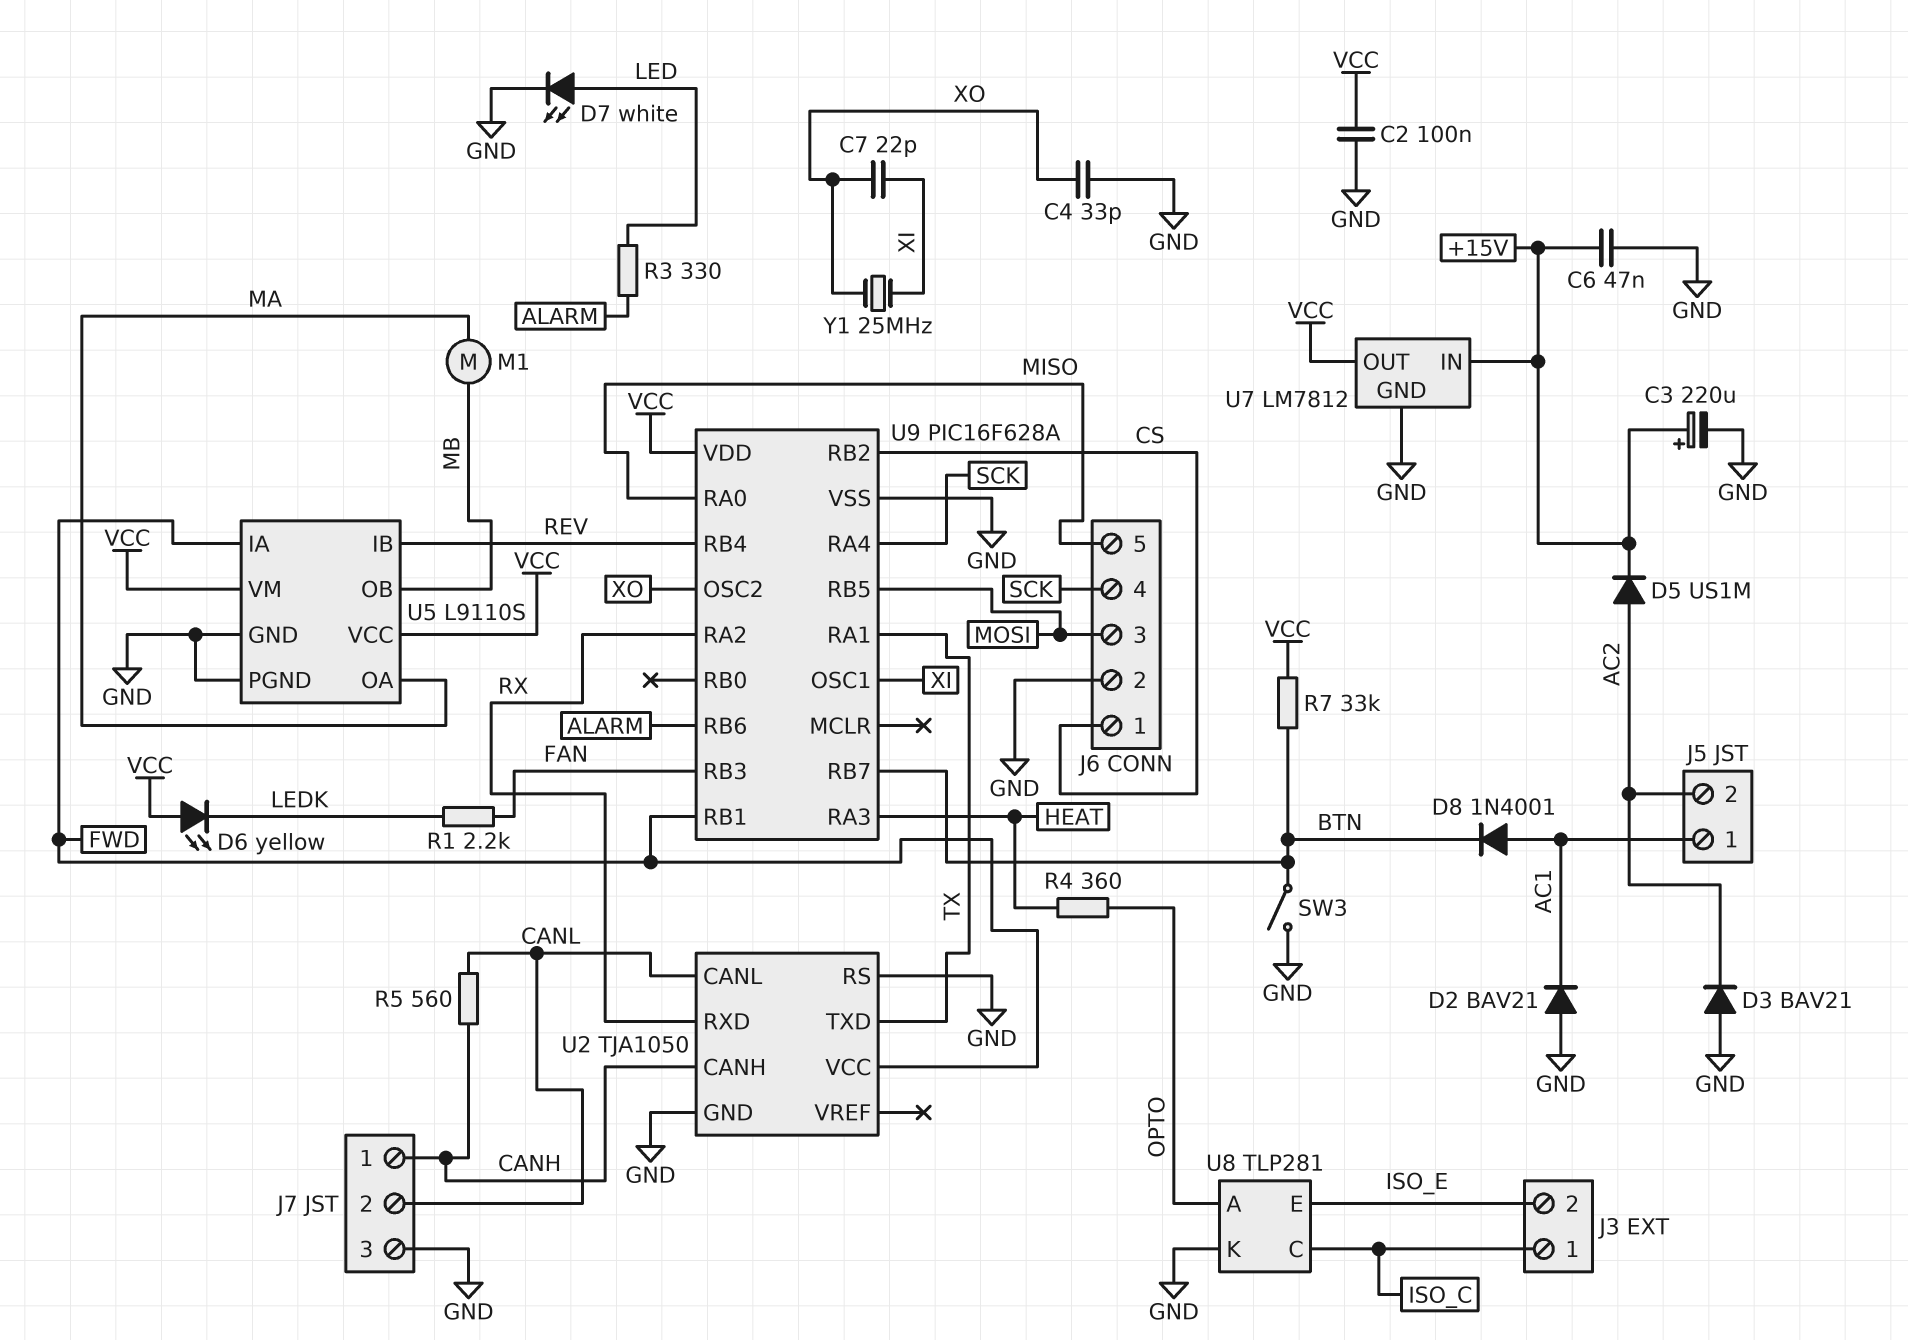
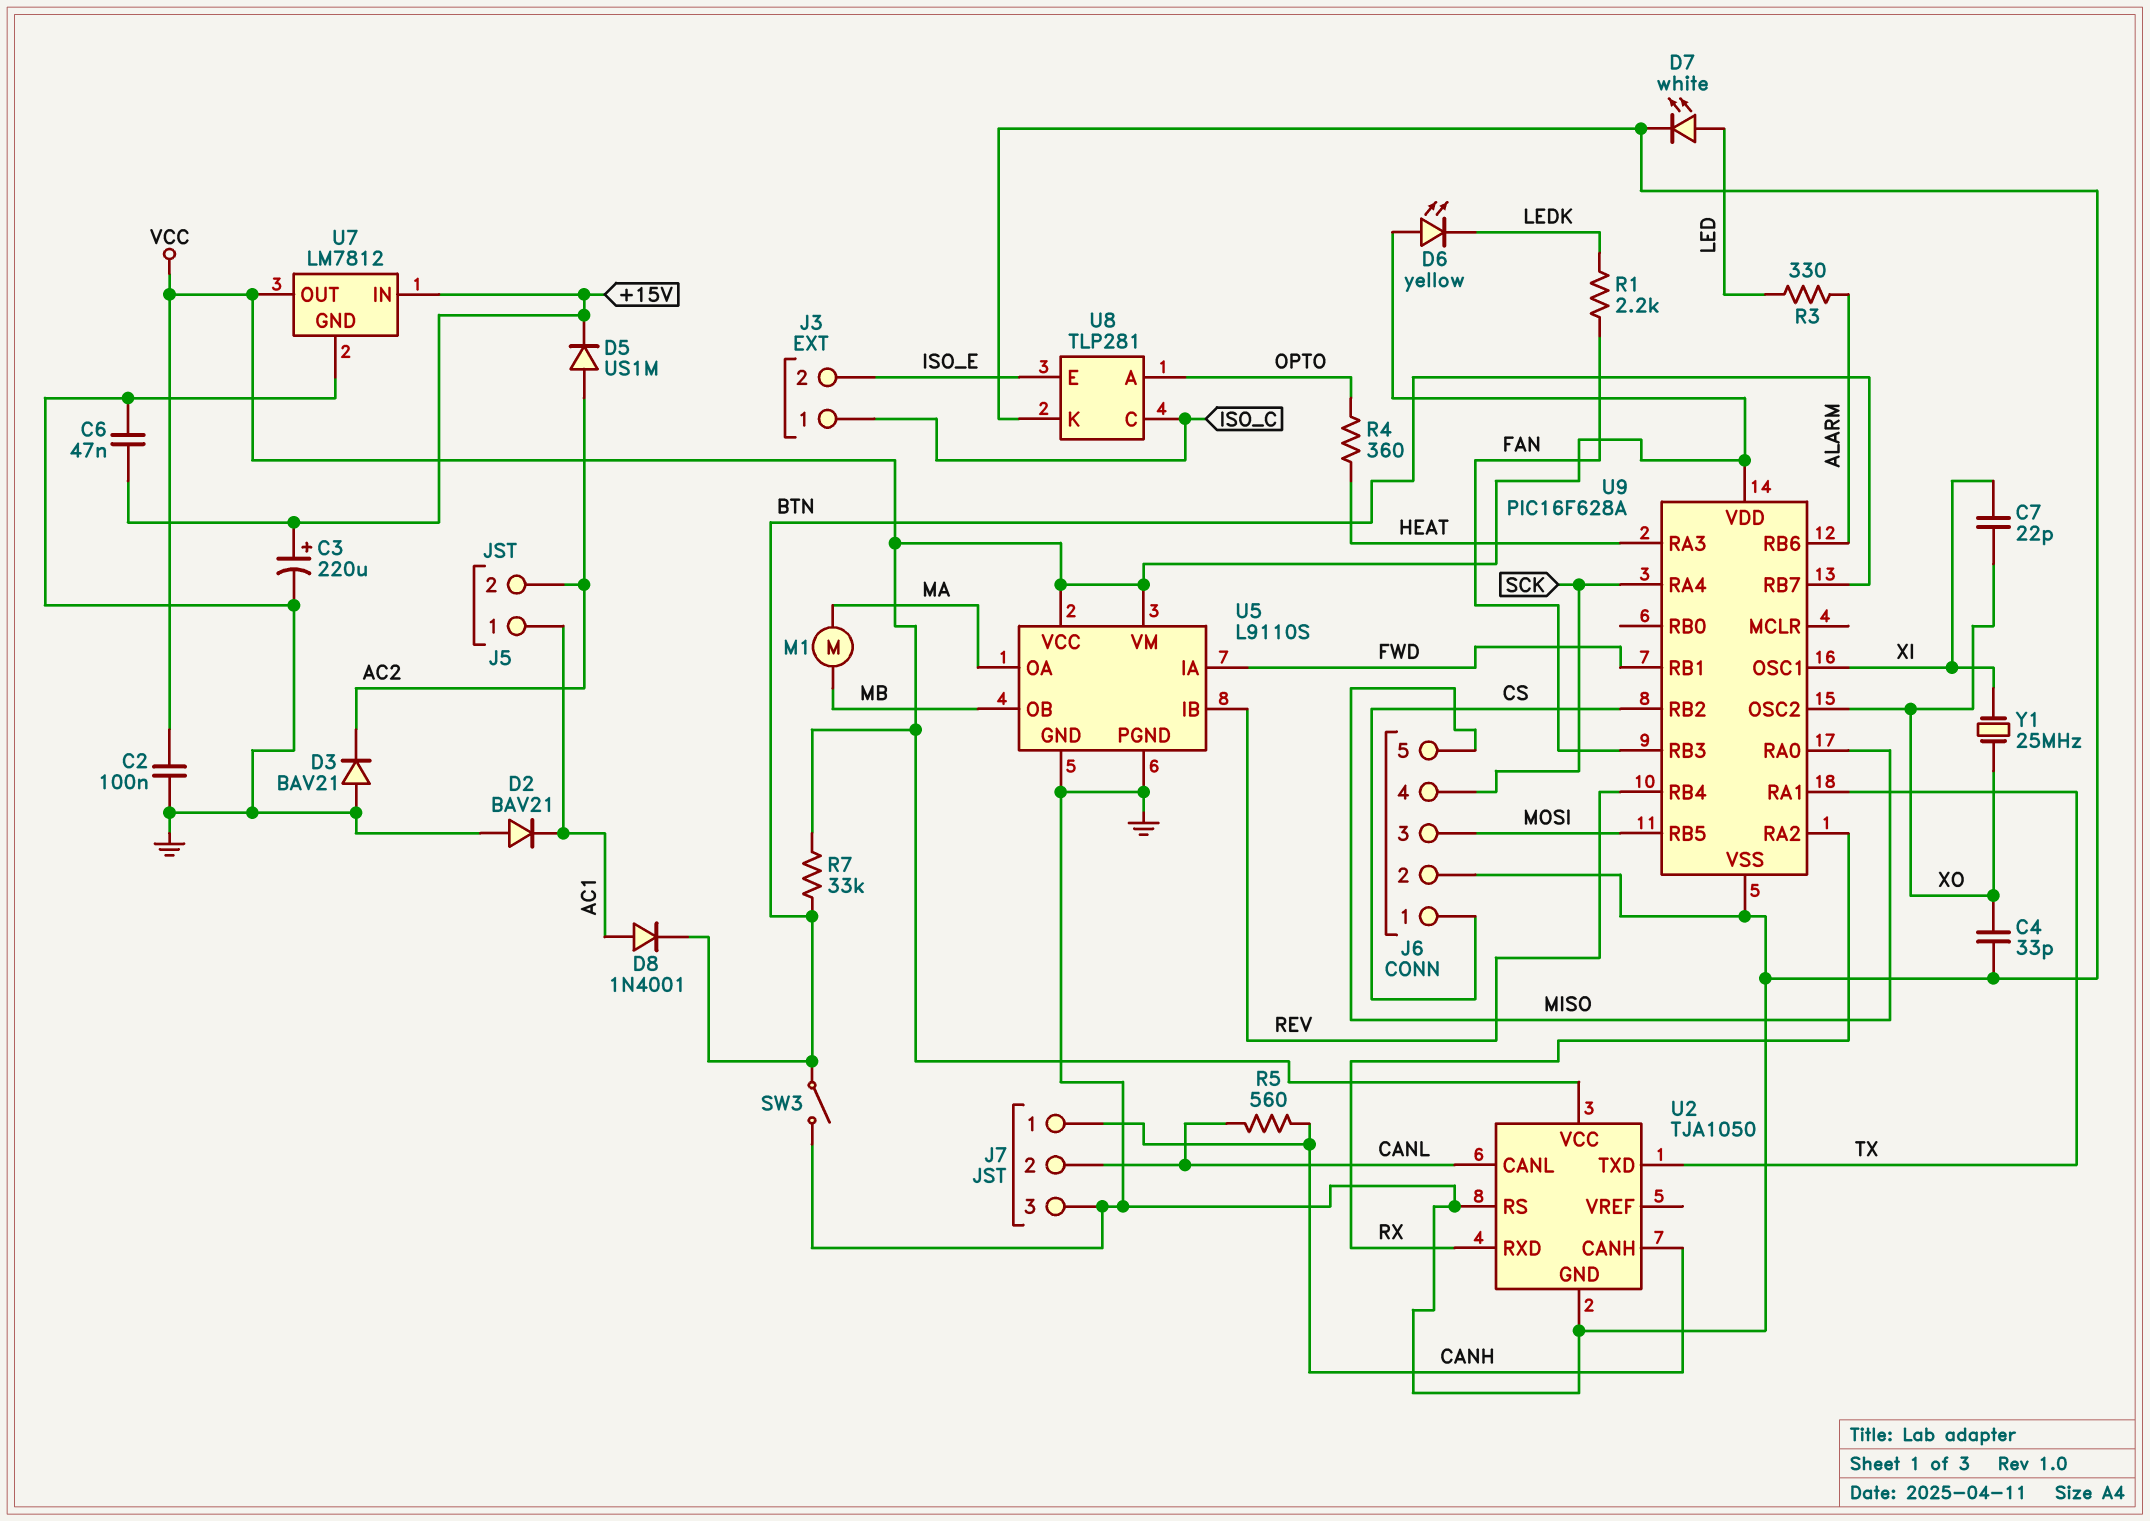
U2 pin VCC: FWD -> VCC

